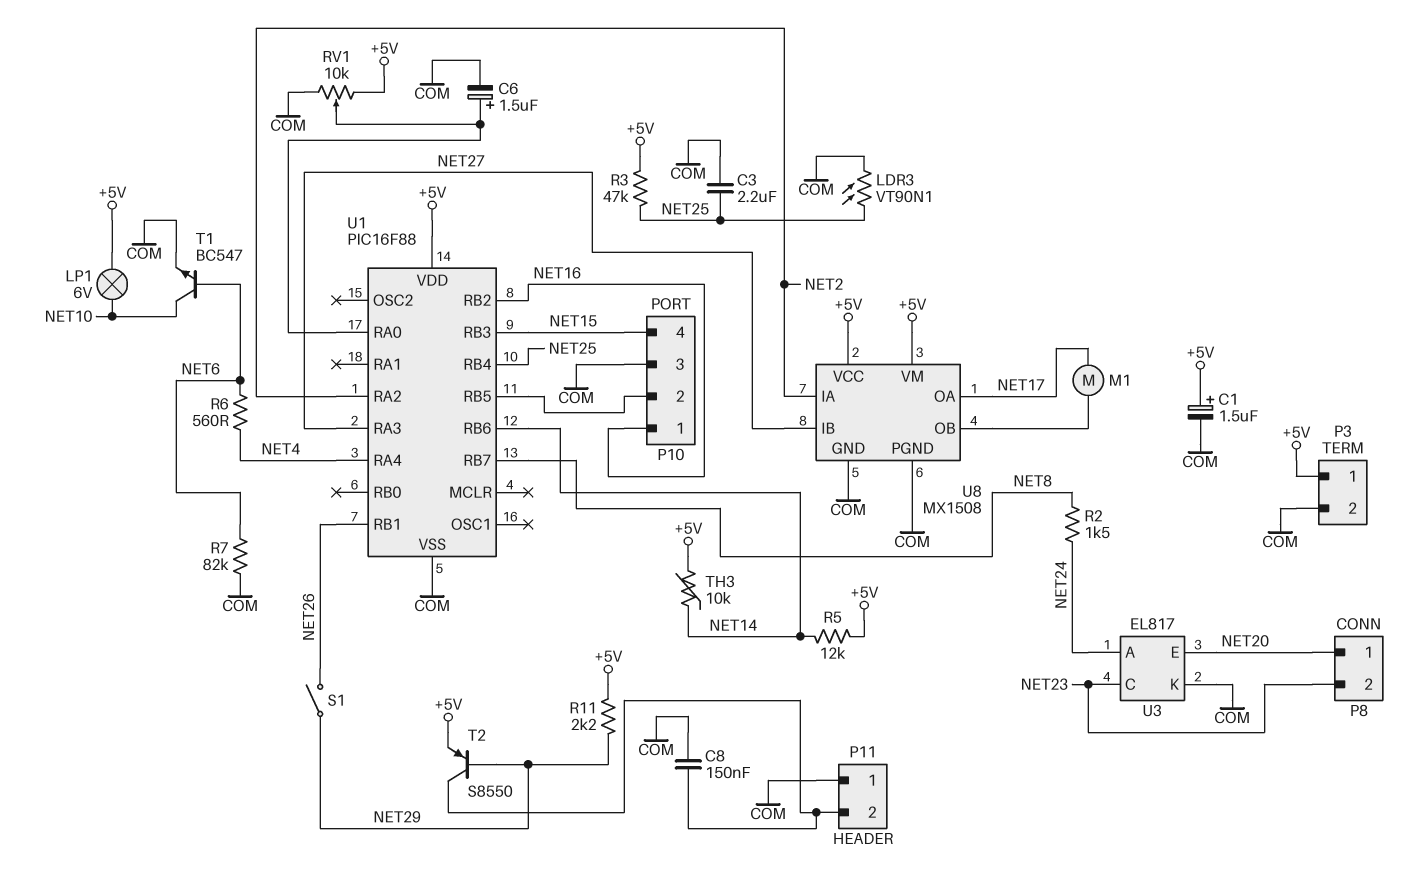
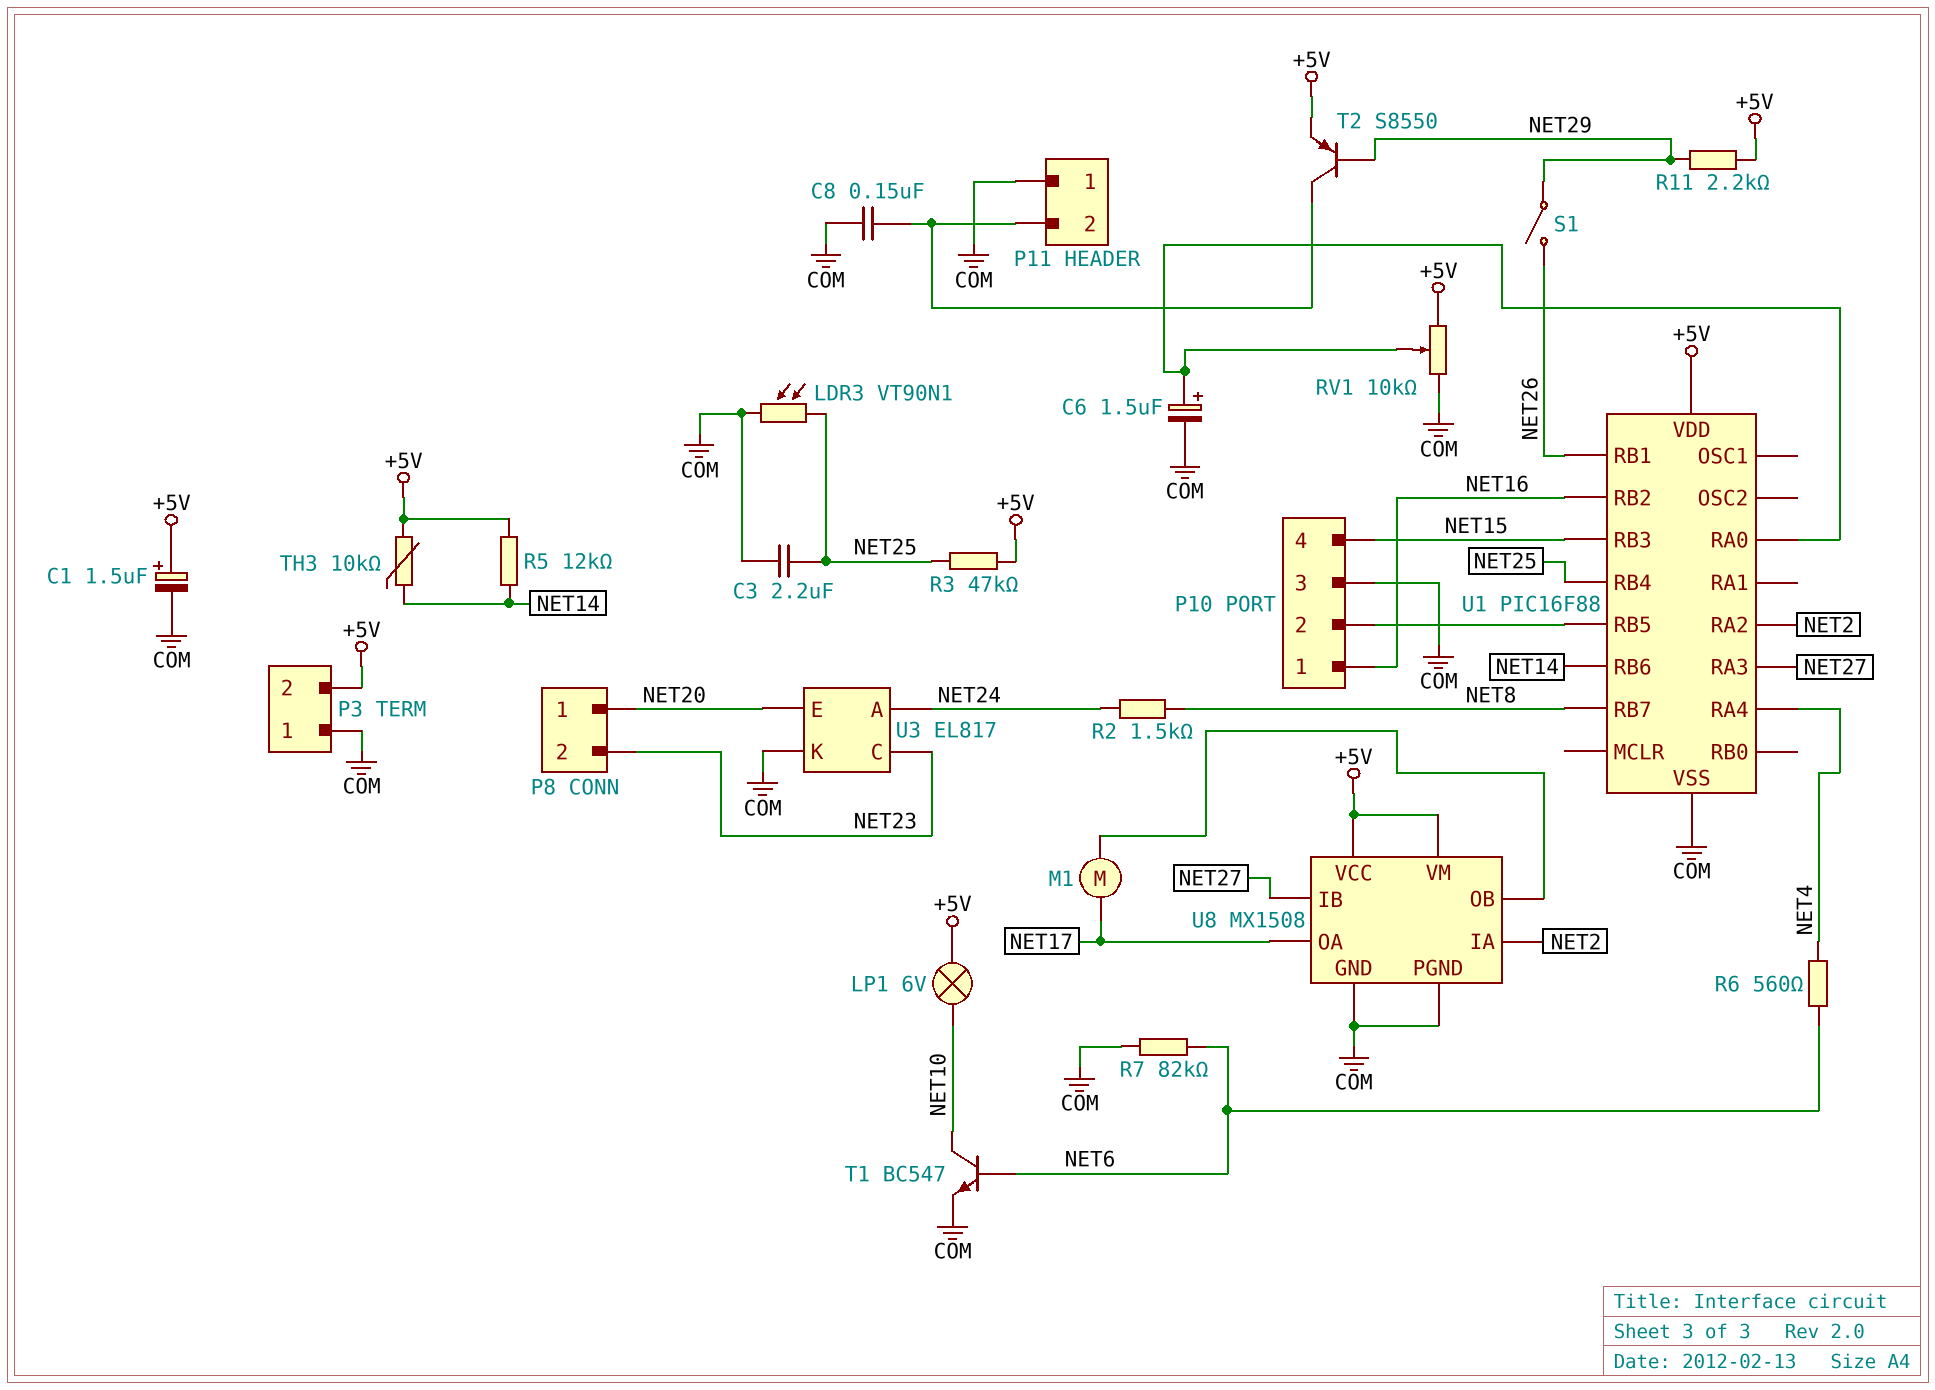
P3 pin 1: +5V -> COM
P3 pin 2: COM -> +5V

